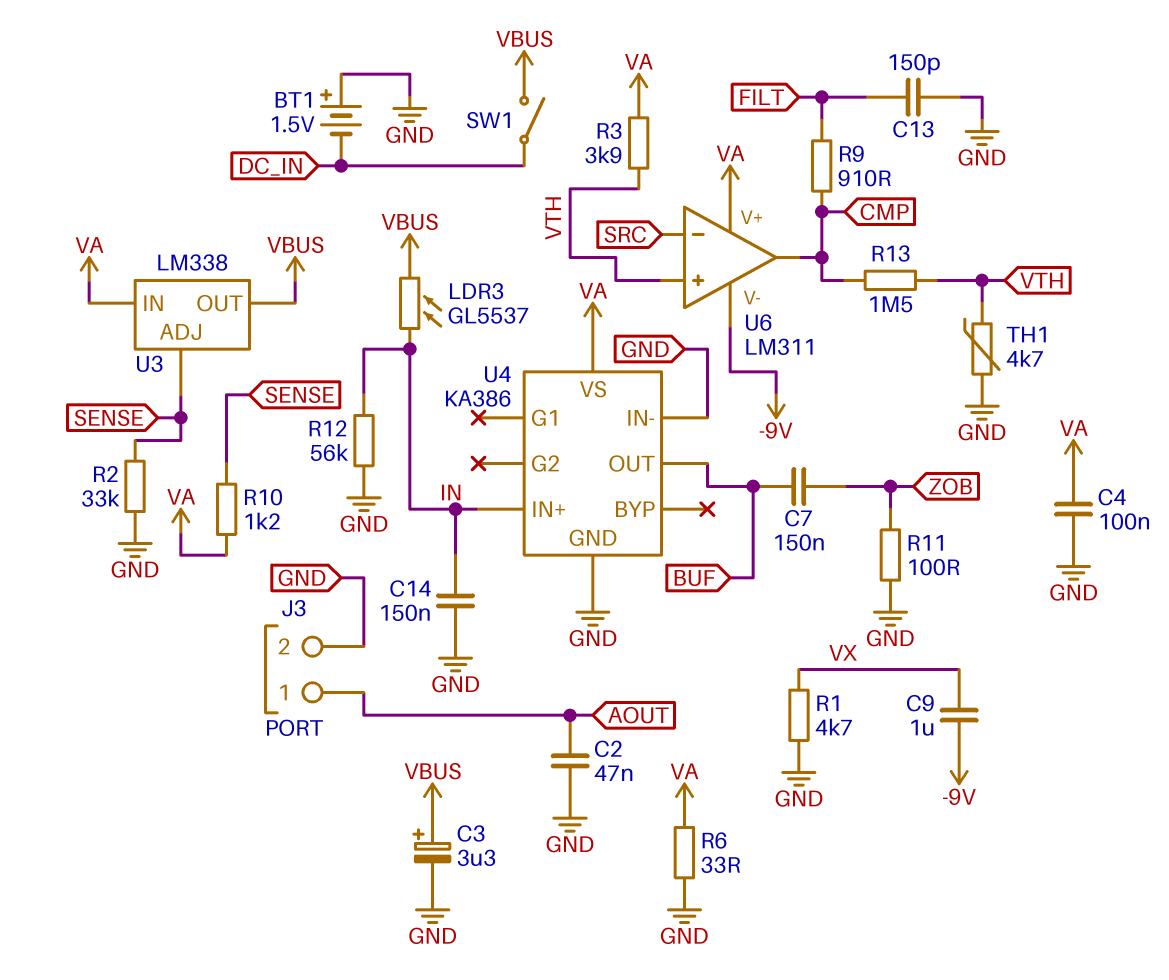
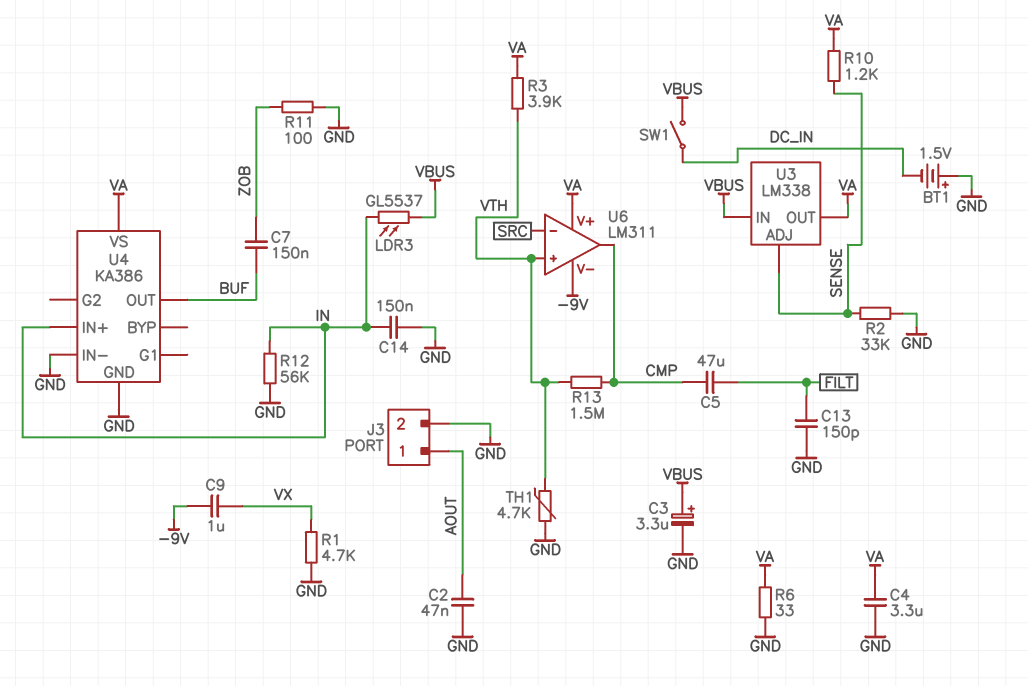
C4: 100nF (GND, VA) -> 3.3uF (GND, VA)
C5: none -> 47uF (CMP, FILT)
R9: 910 (CMP, FILT) -> none
U3 pin IN: VA -> VBUS
U3 pin OUT: VBUS -> VA

